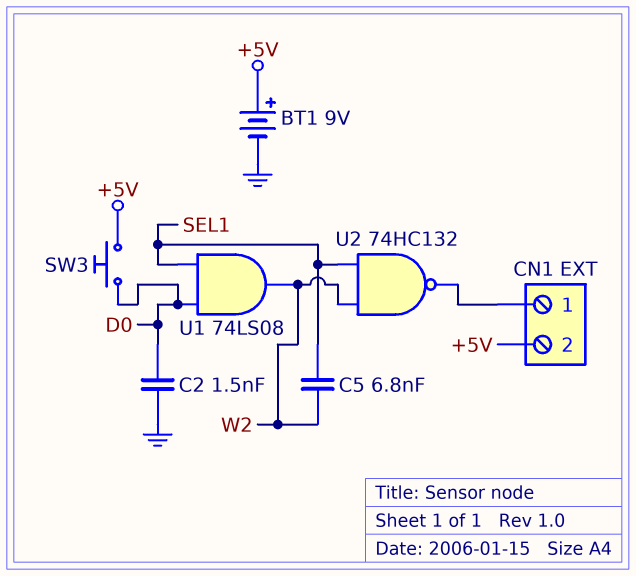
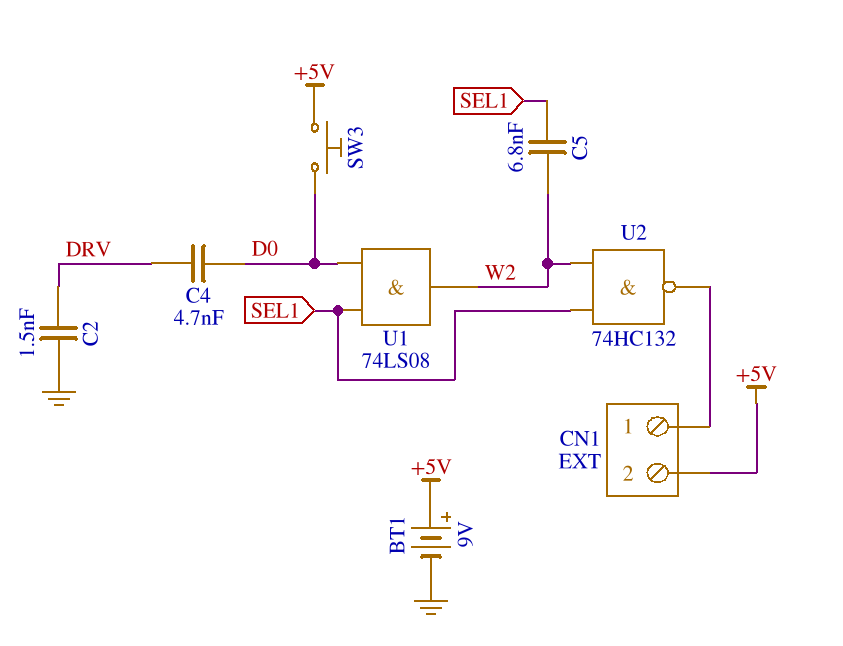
C2: 1.5nF (D0, GND) -> 1.5nF (DRV, GND)
C4: none -> 4.7nF (D0, DRV)

